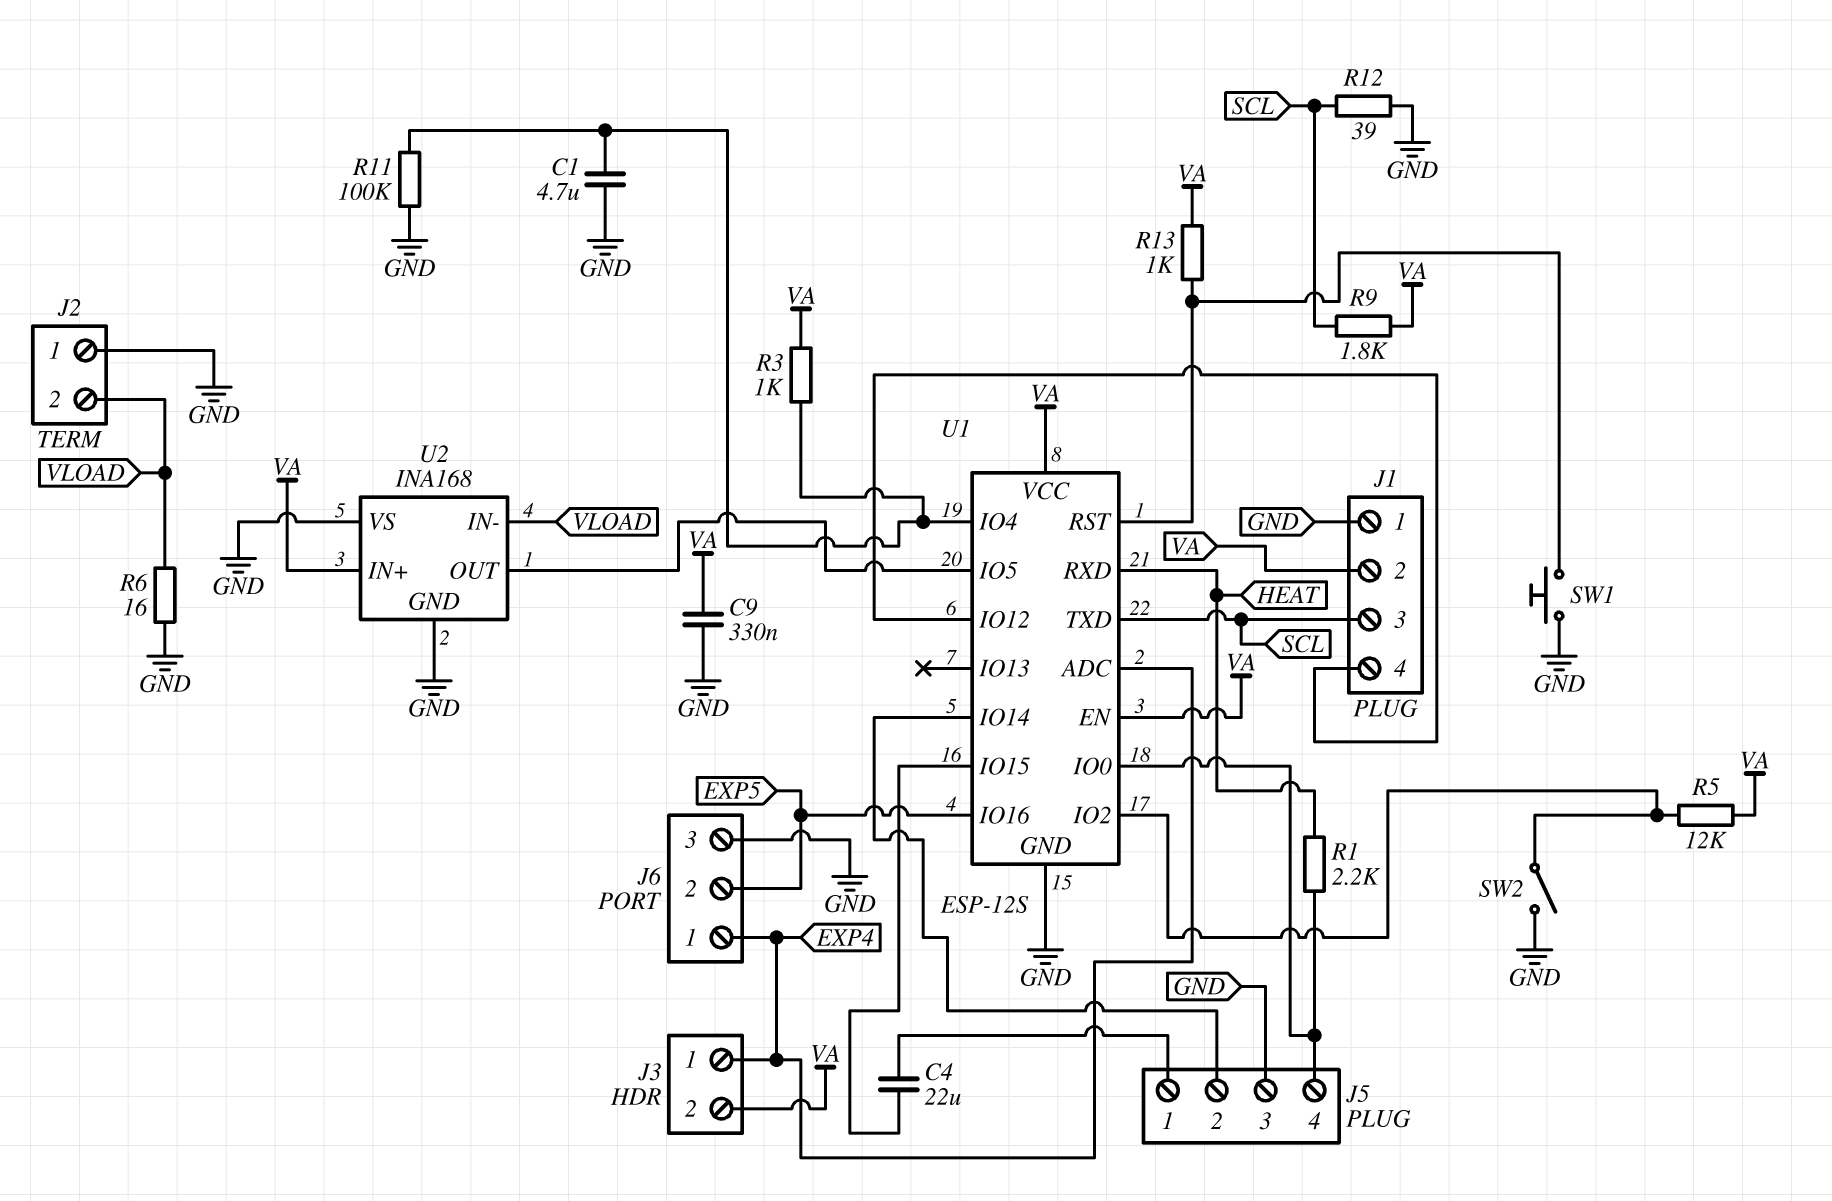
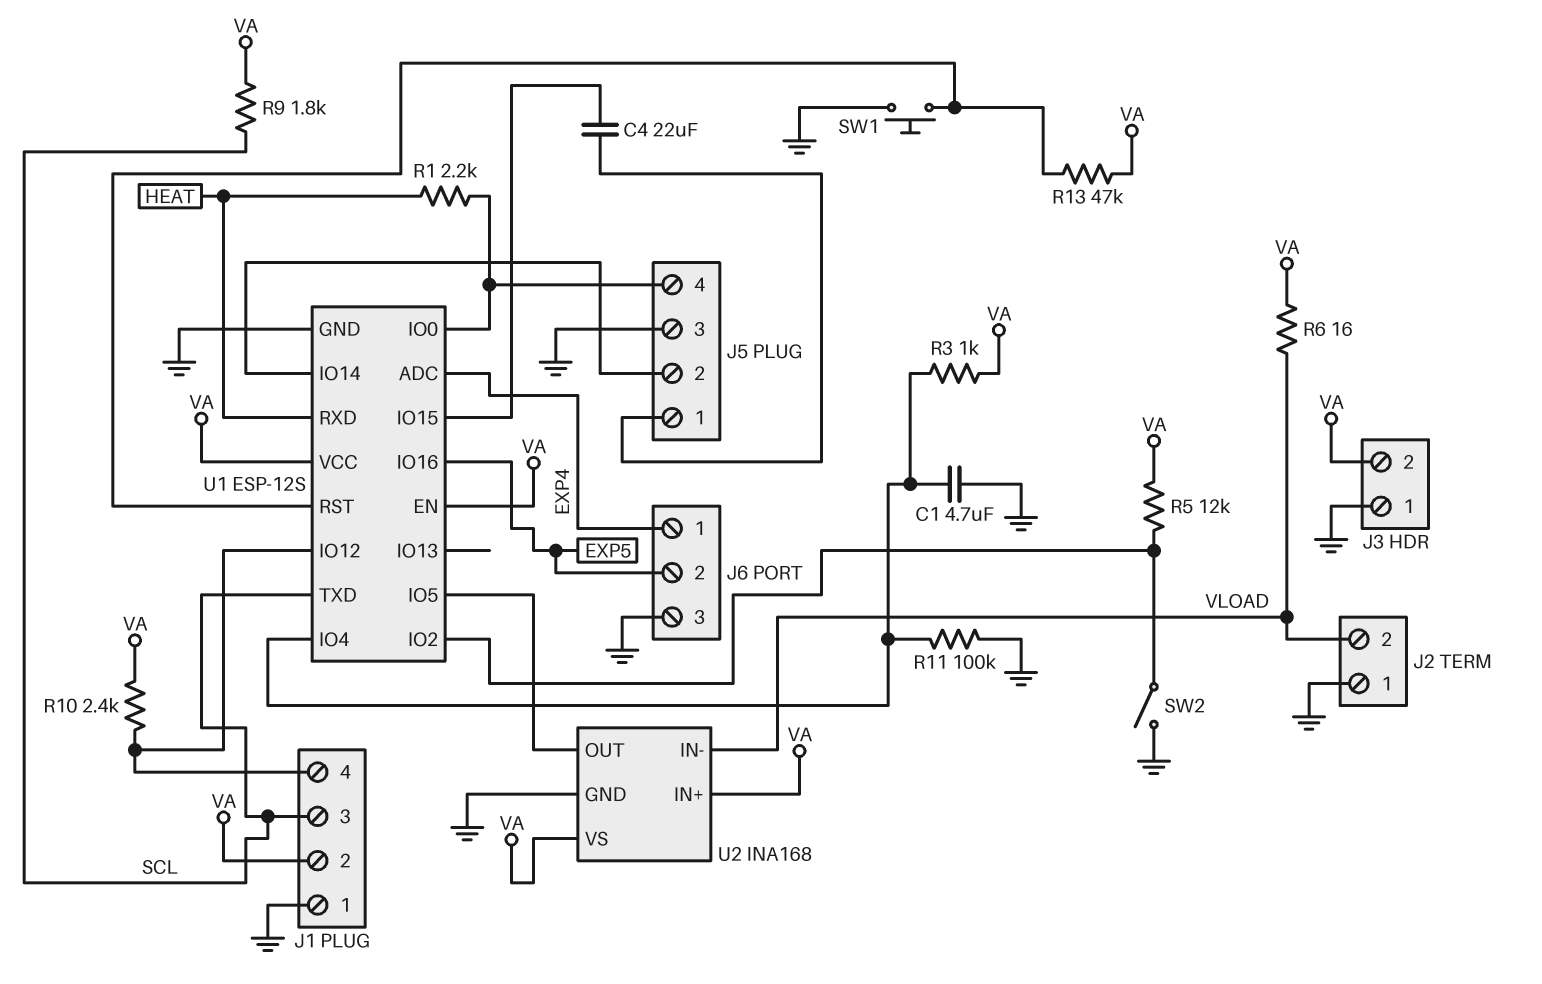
C9: 330nF (GND, VA) -> none
J3 pin 1: EXP4 -> GND
R6: 16 (GND, VLOAD) -> 16 (VA, VLOAD)
R10: none -> 2.4k (J1/4, VA)
R12: 39 (GND, SCL) -> none
R13: 1k (U1/RST, VA) -> 47k (U1/RST, VA)
U2 pin VS: GND -> VA

